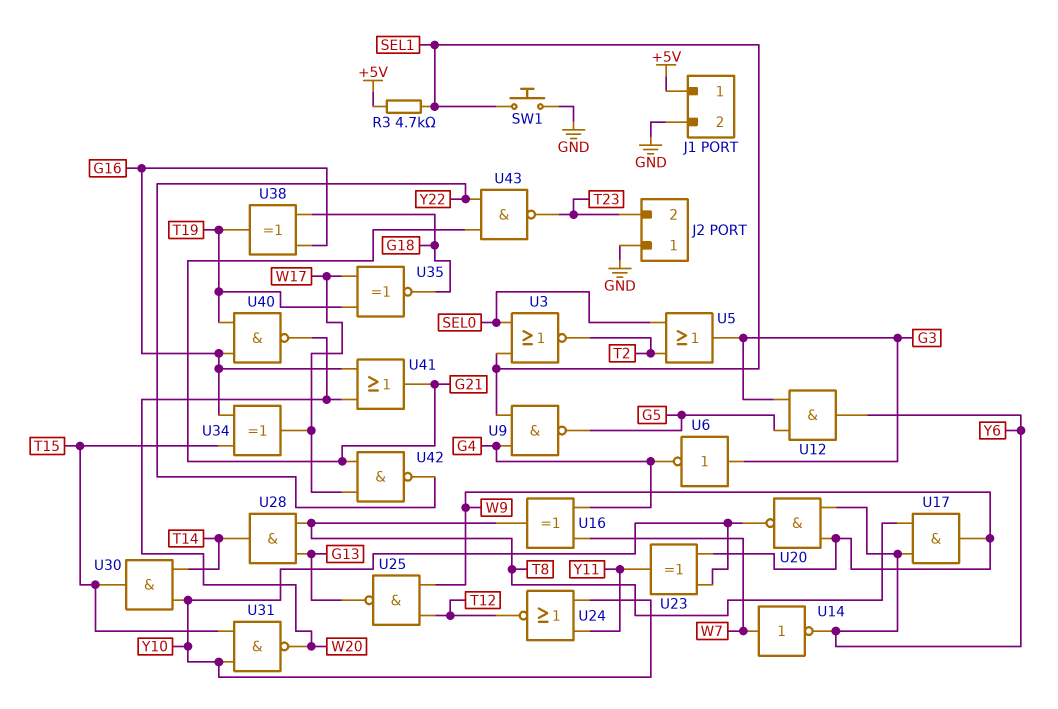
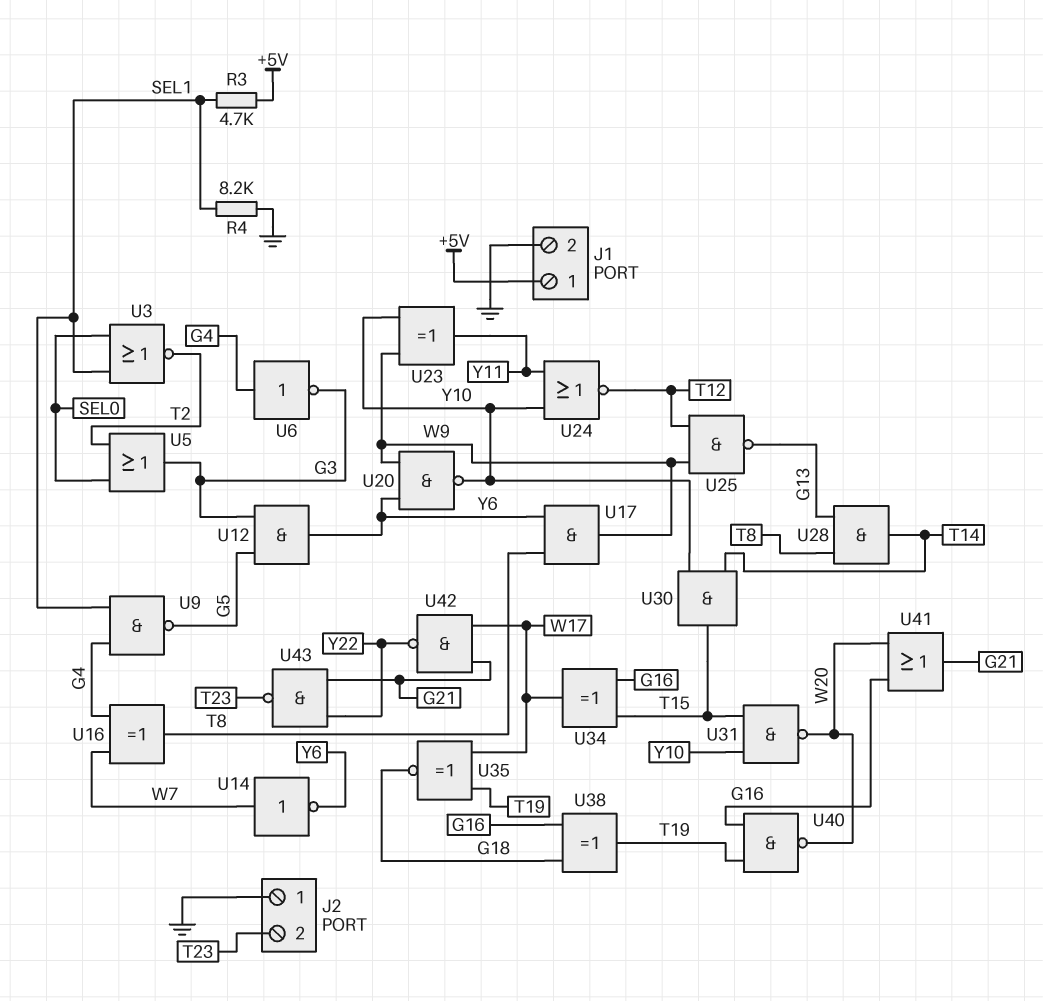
R4: none -> 8.2k (GND, SEL1)
SW1: button (GND, SEL1) -> none
U6: NOT (in G3, out G4) -> NOT (in G4, out G3)

